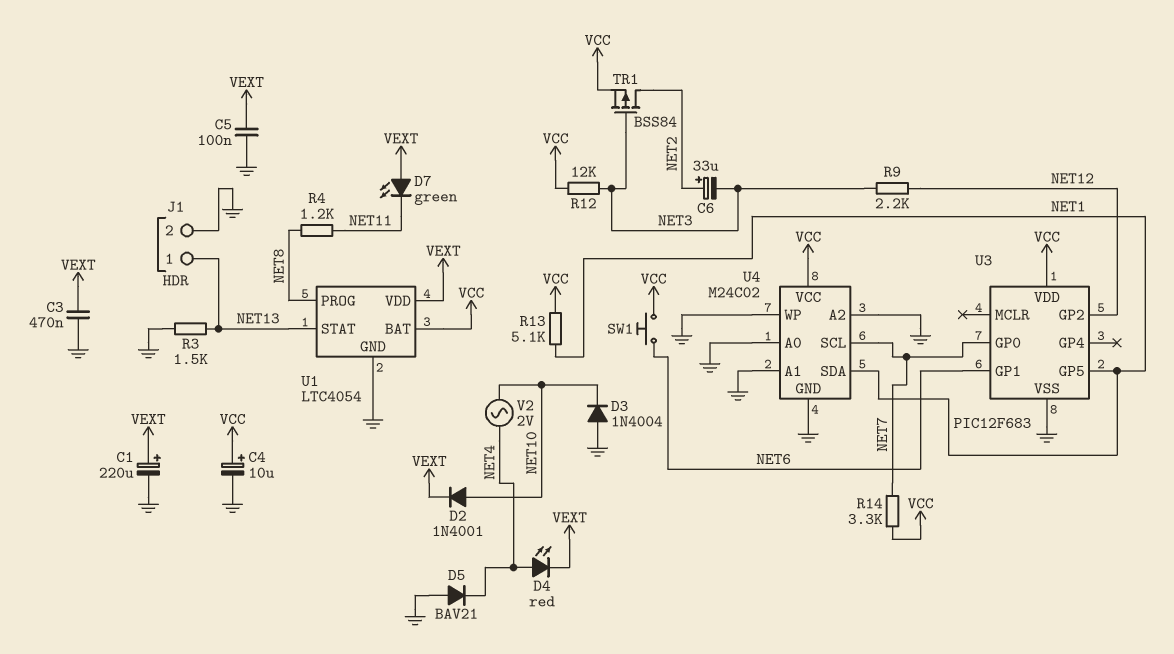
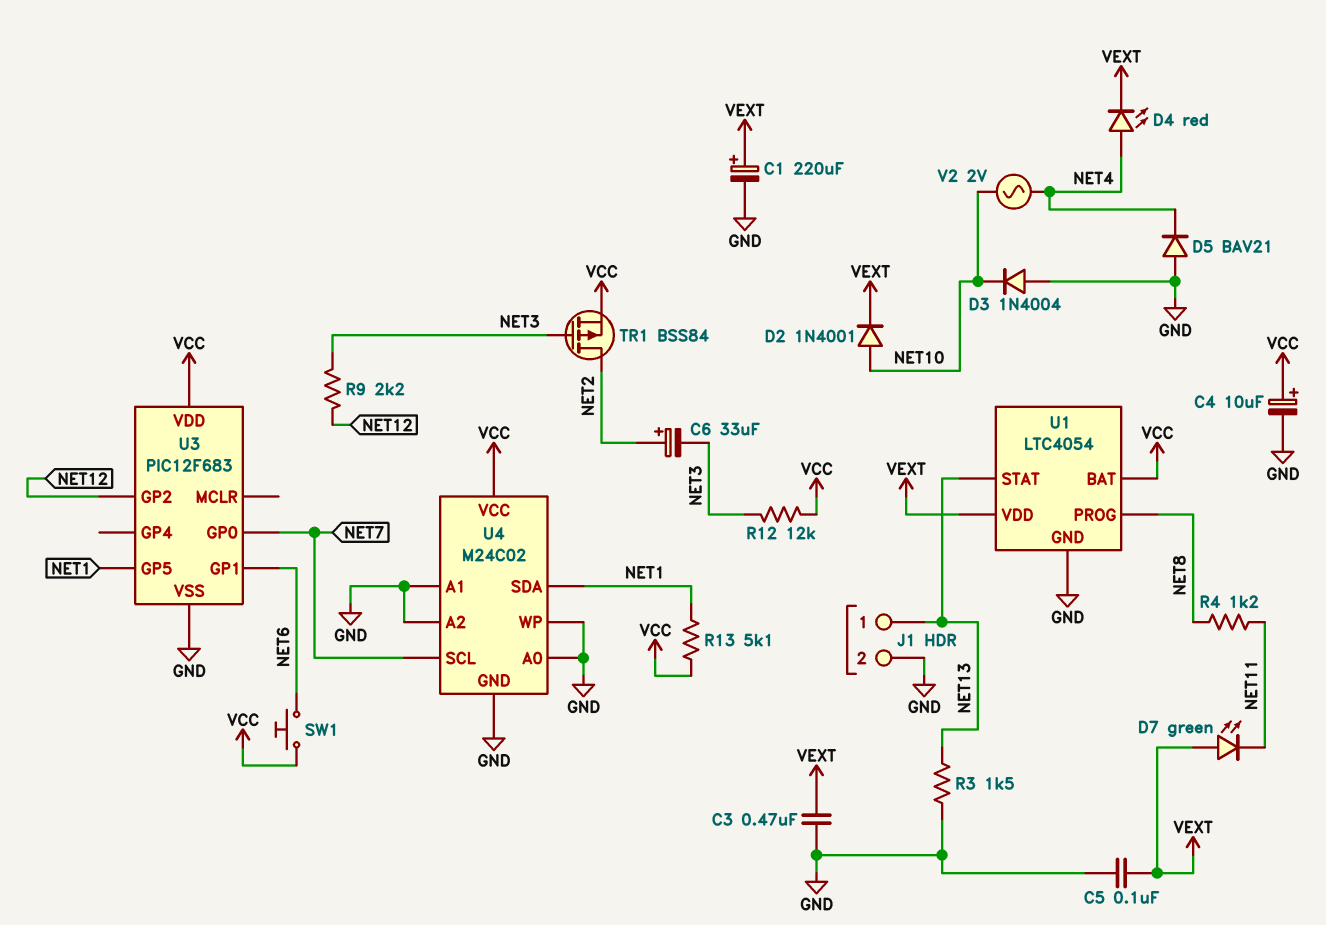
R14: 3.3k (NET7, VCC) -> none

